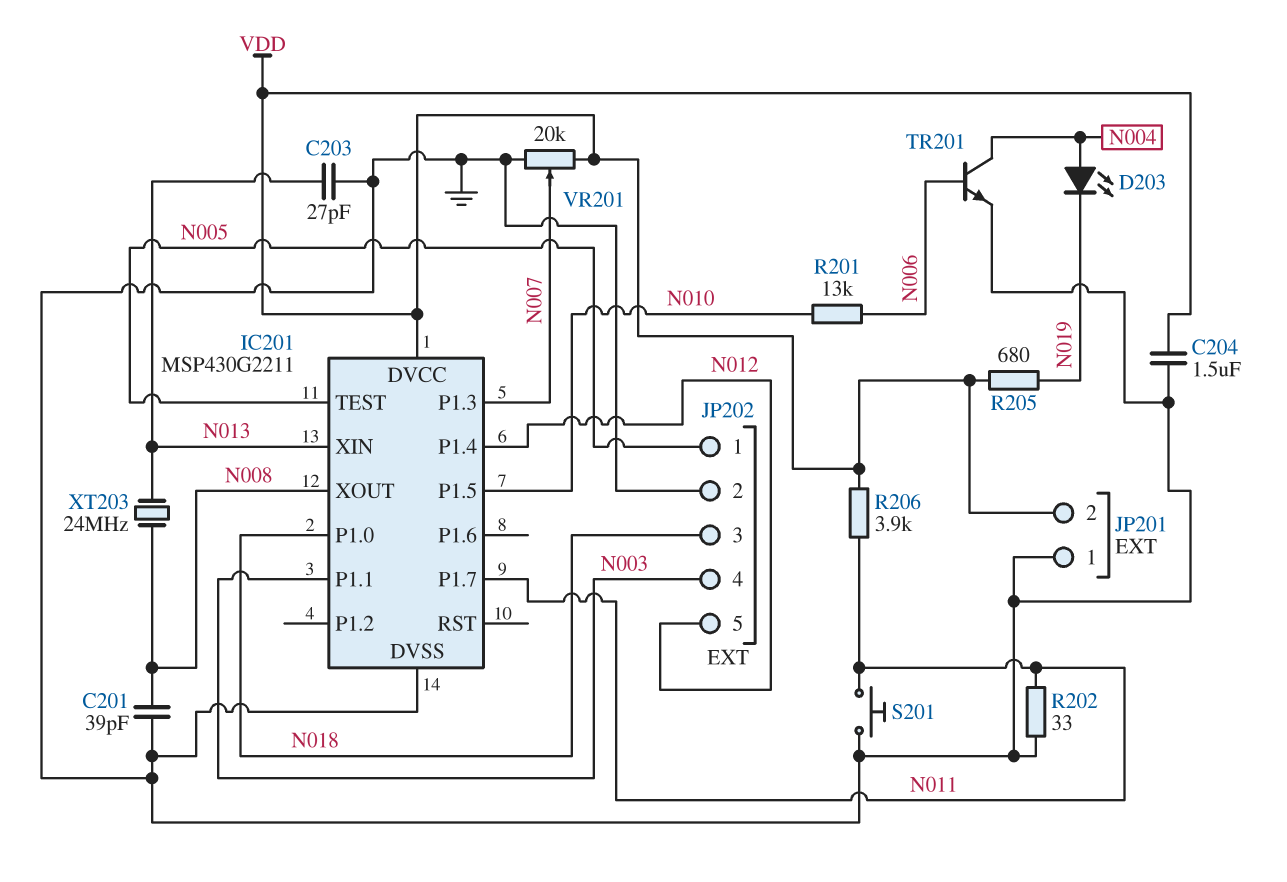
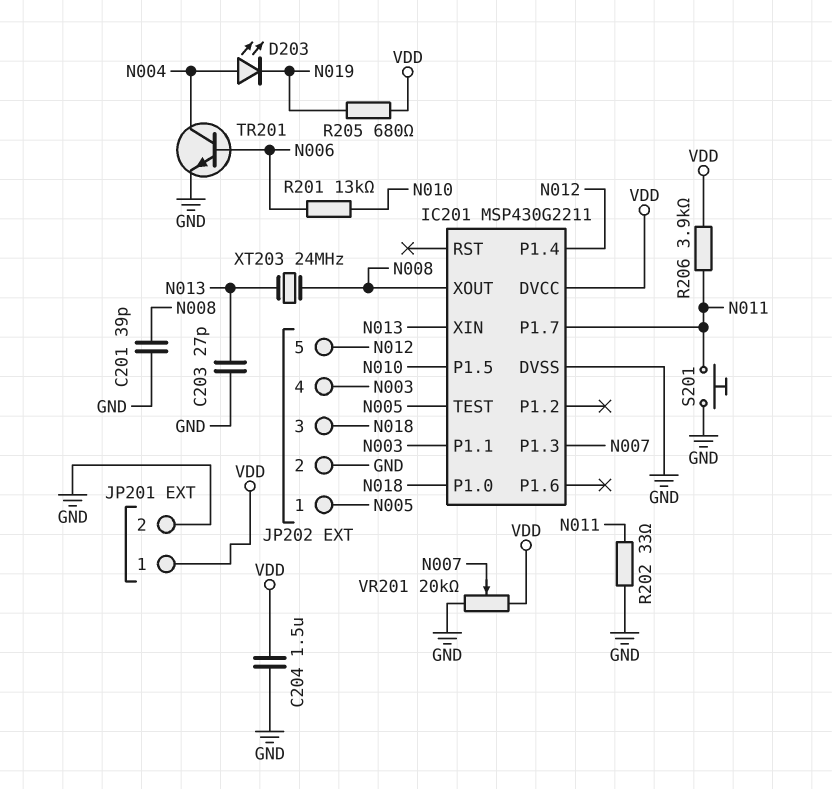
JP201 pin 1: GND -> VDD
JP201 pin 2: VDD -> GND

